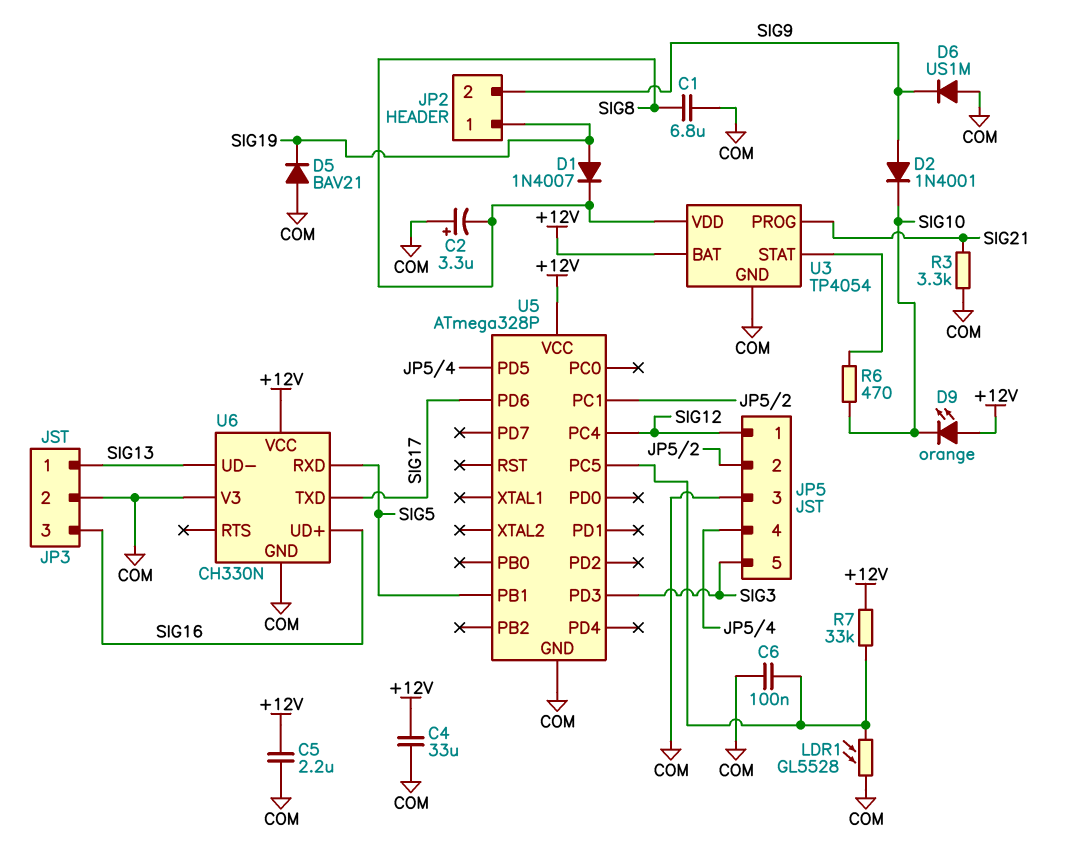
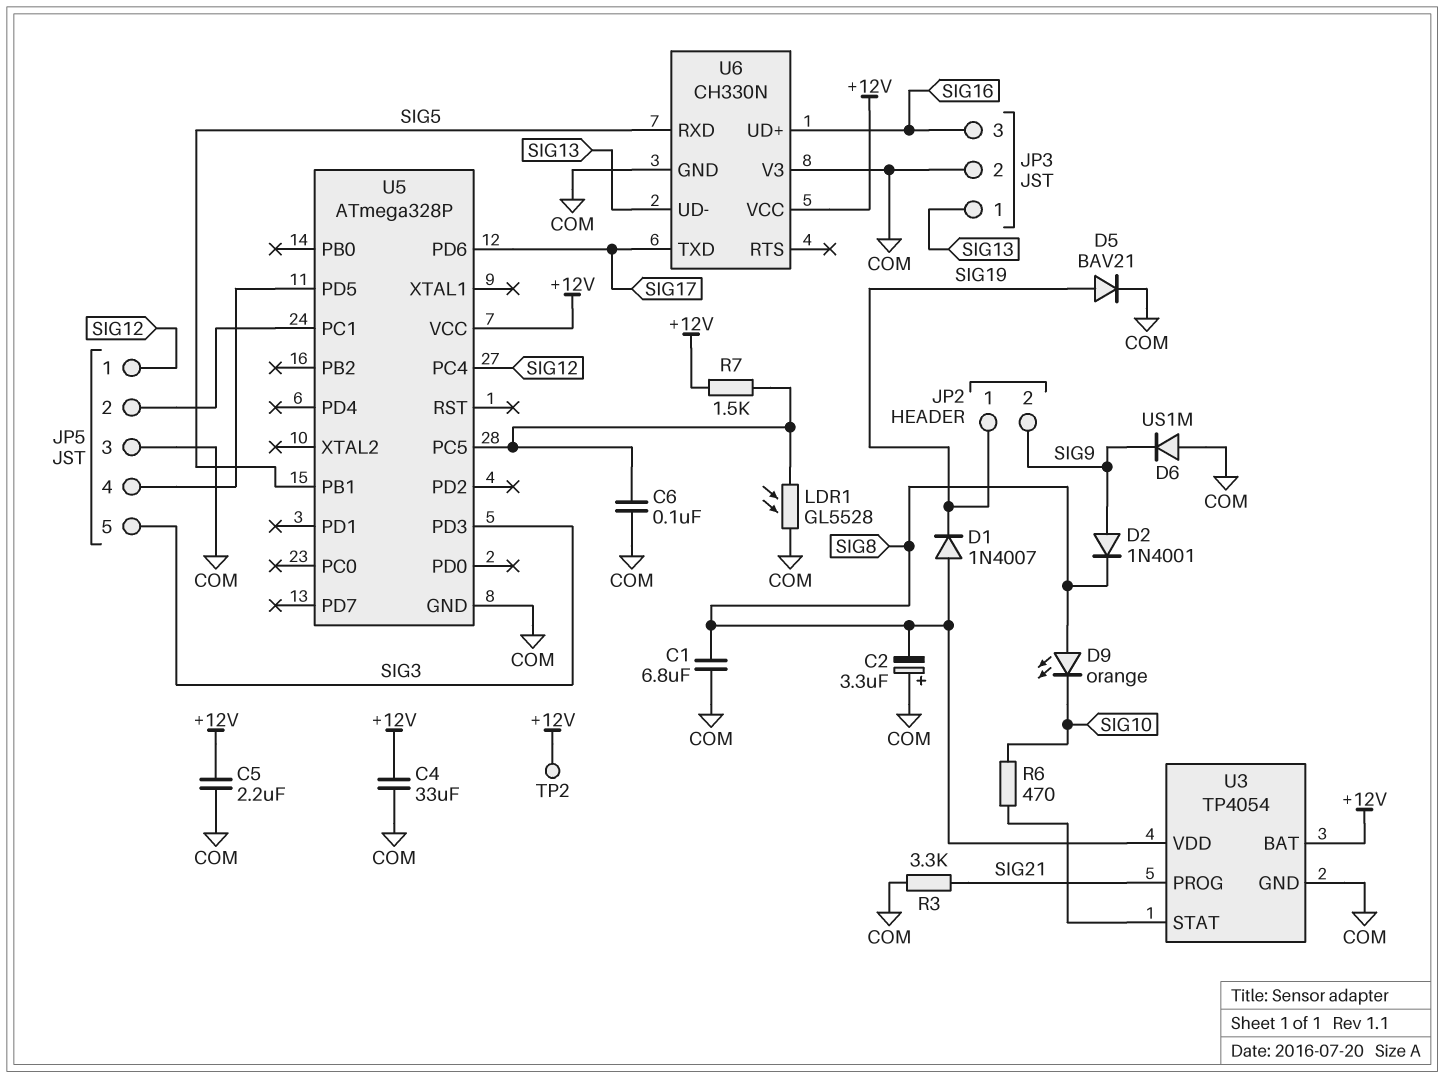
D1: diode 1N4007 (A SIG19, K SIG8) -> diode 1N4007 (A SIG8, K SIG19)
D2: diode 1N4001 (A SIG9, K SIG10) -> diode 1N4001 (A SIG9, K SIG8)
D5: diode BAV21 (A COM, K SIG19) -> diode BAV21 (A SIG19, K COM)
D9: LED orange (A +12V, K SIG10) -> LED orange (A SIG8, K SIG10)
R7: 33k (+12V, U5/PC5) -> 1.5k (+12V, U5/PC5)
TP2: none -> test point (+12V)

